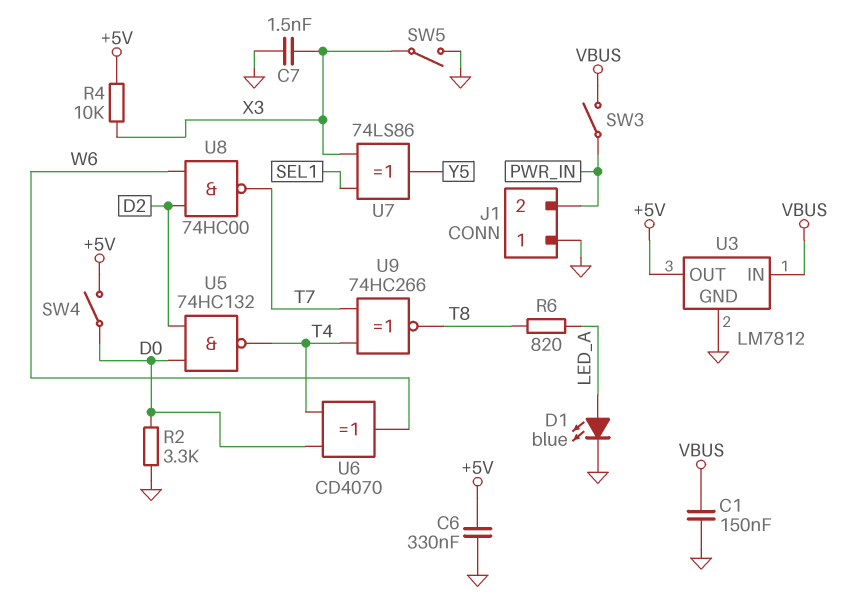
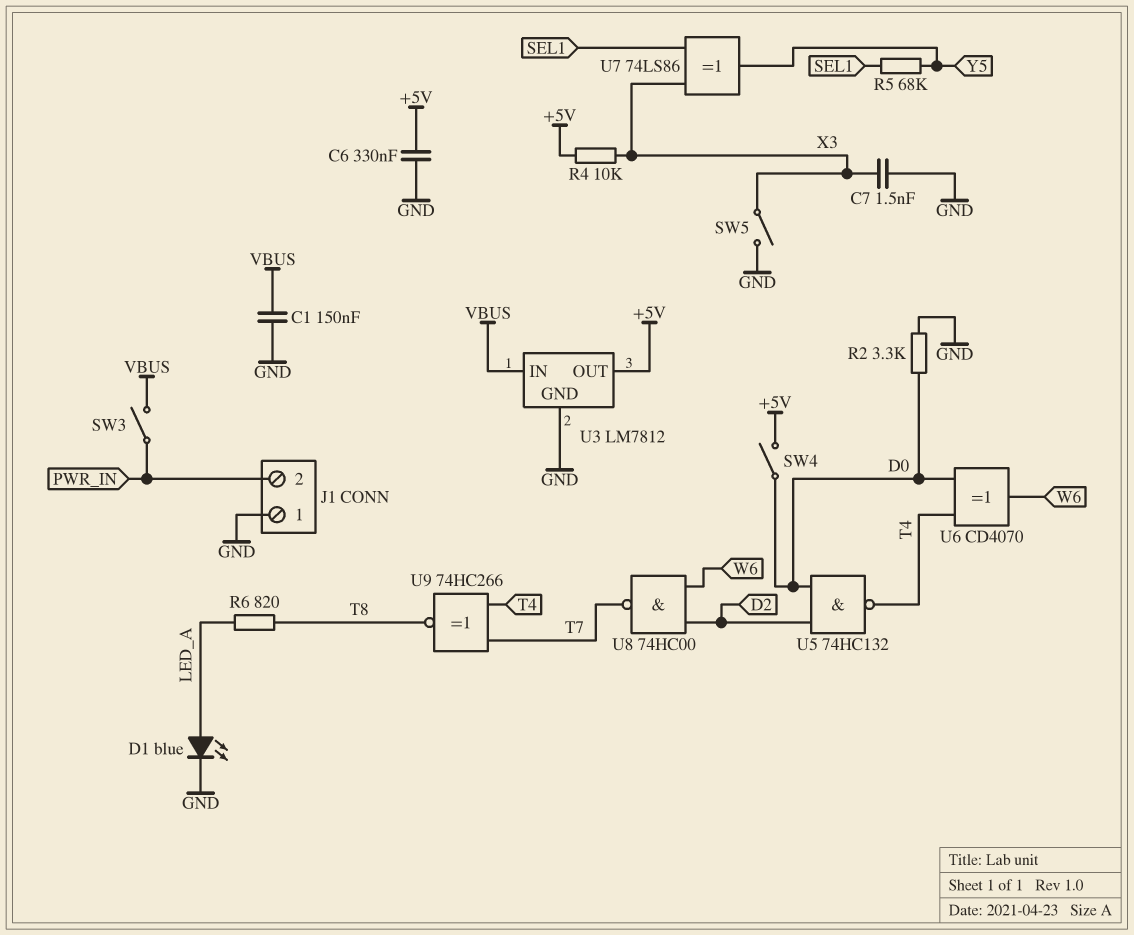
R5: none -> 68k (SEL1, Y5)

